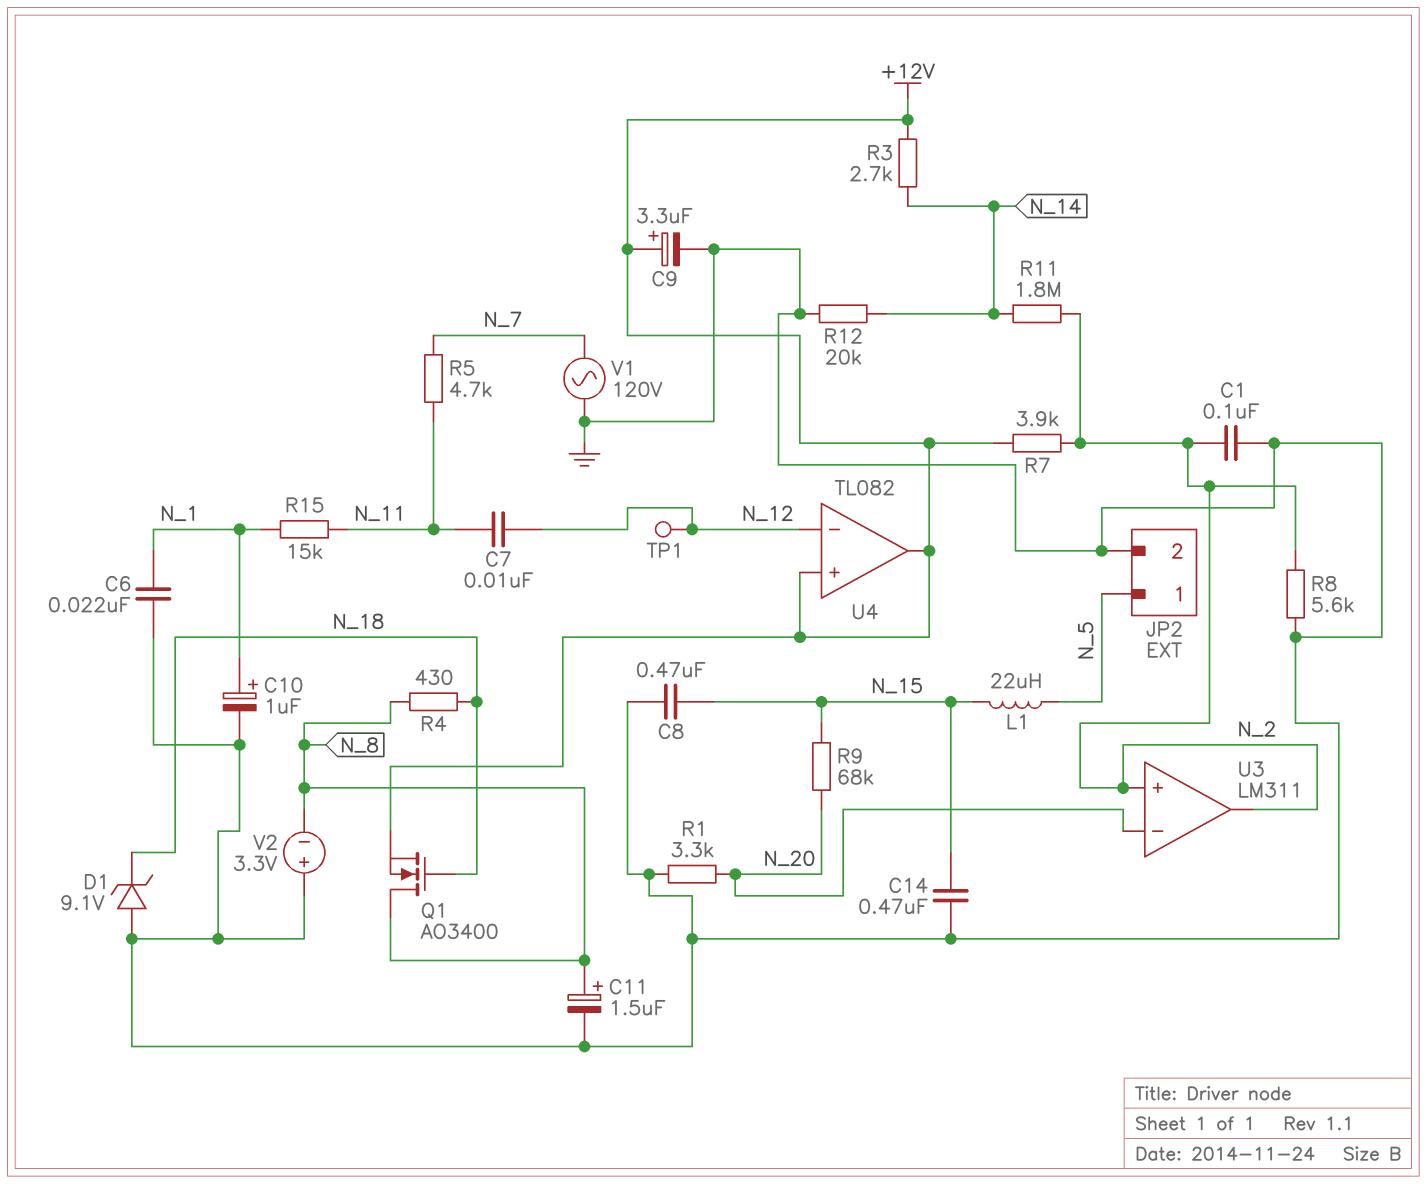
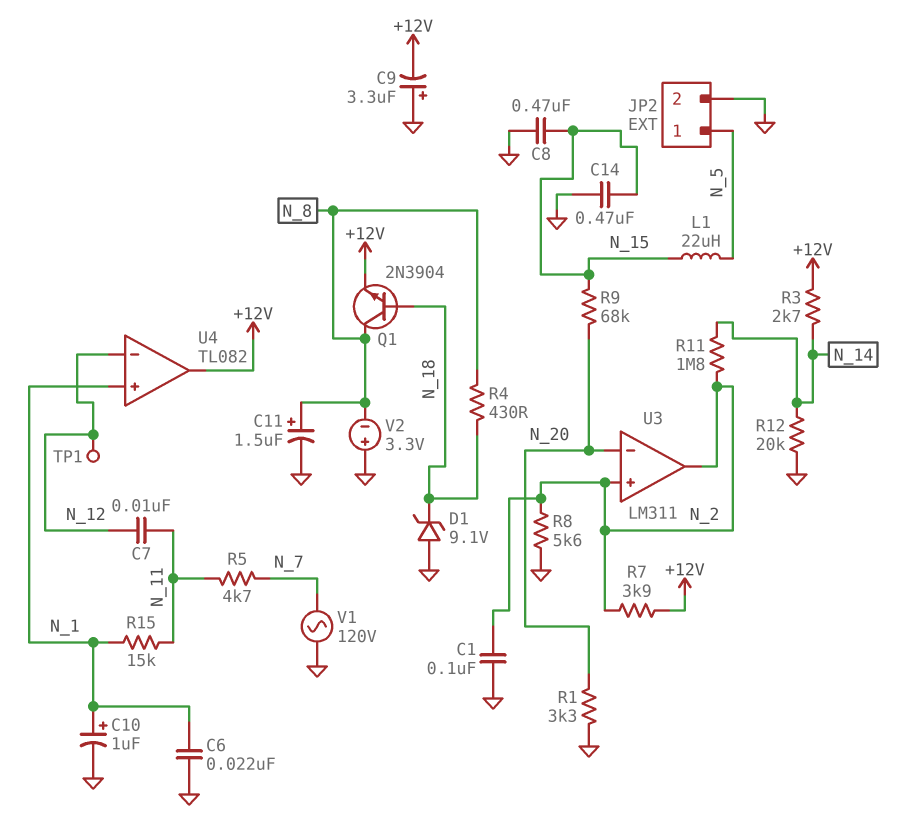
C9: 3.3uF (plus +12V, minus GND) -> 3.3uF (plus GND, minus +12V)
Q1: NMOS AO3400 (G N_18, D N_8, S +12V) -> NPN 2N3904 (B N_18, C N_8, E +12V)
U4 pin in+: +12V -> N_1

